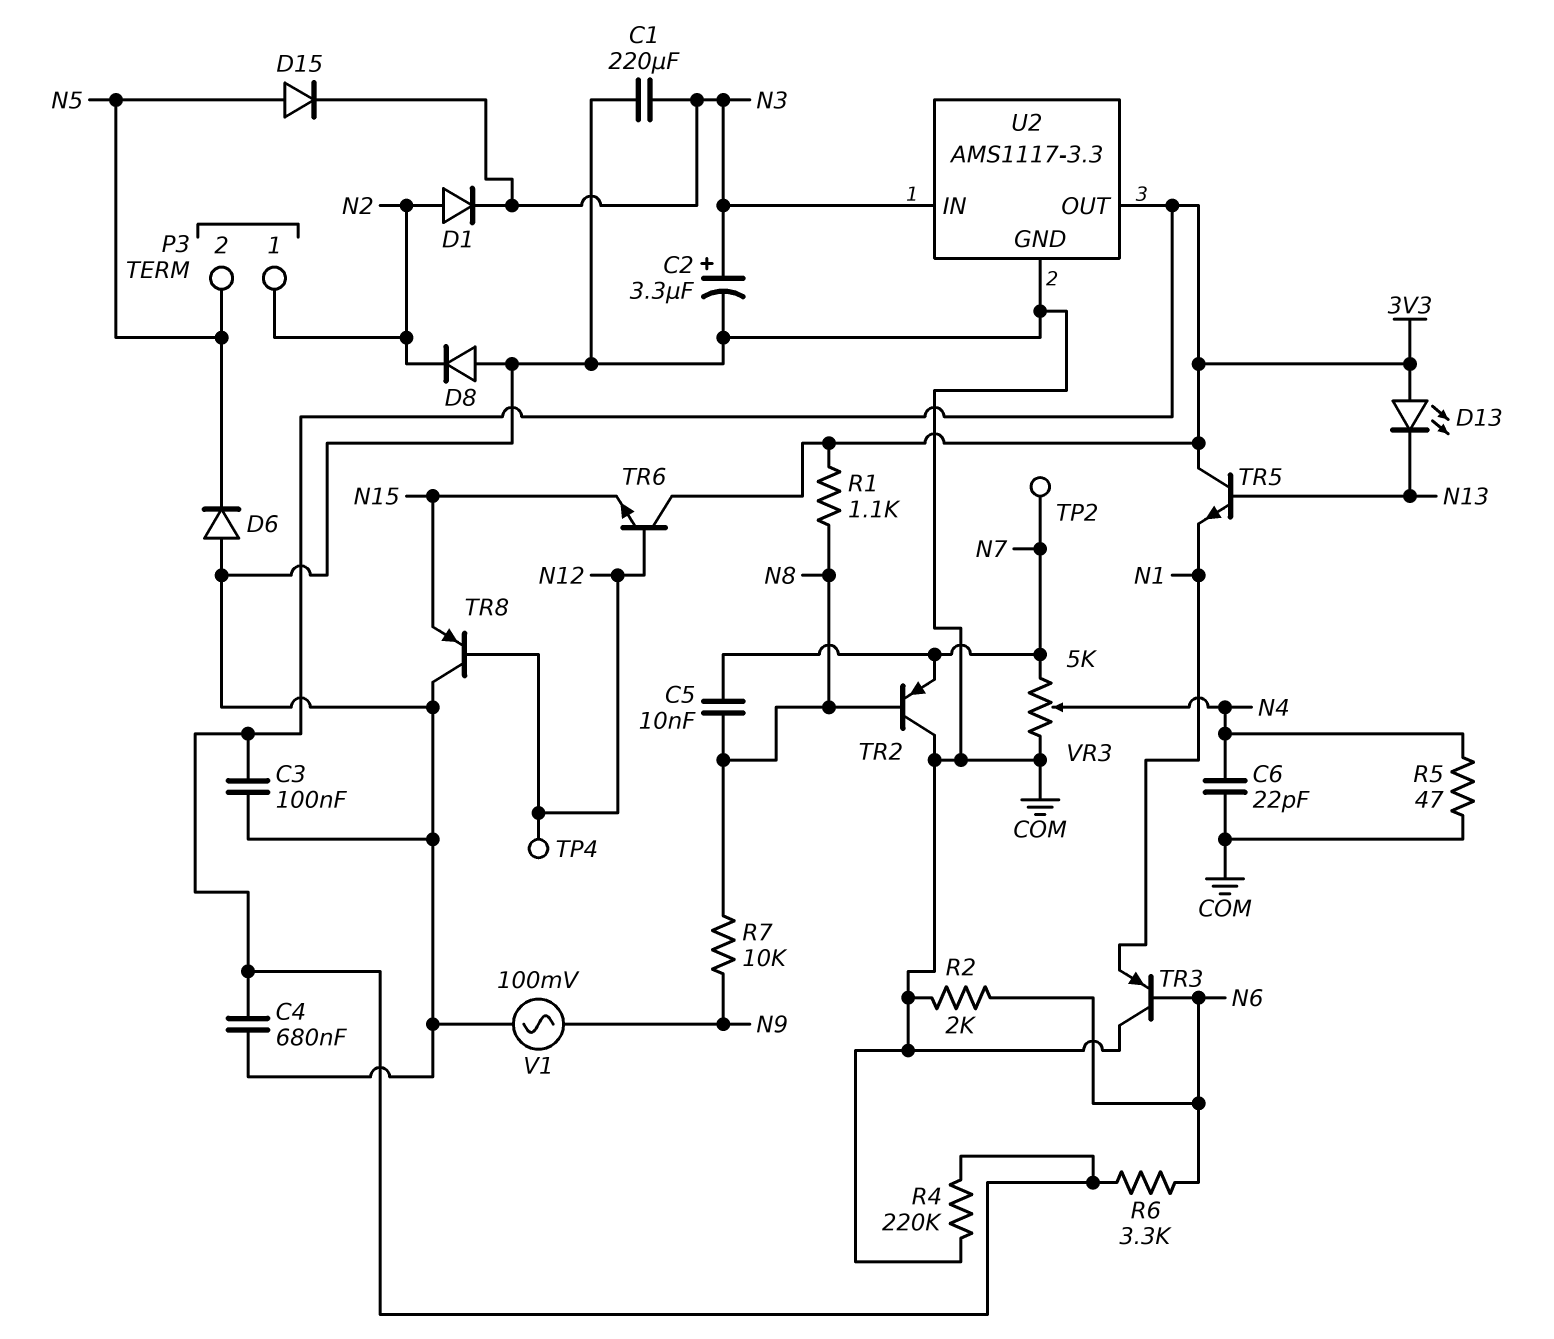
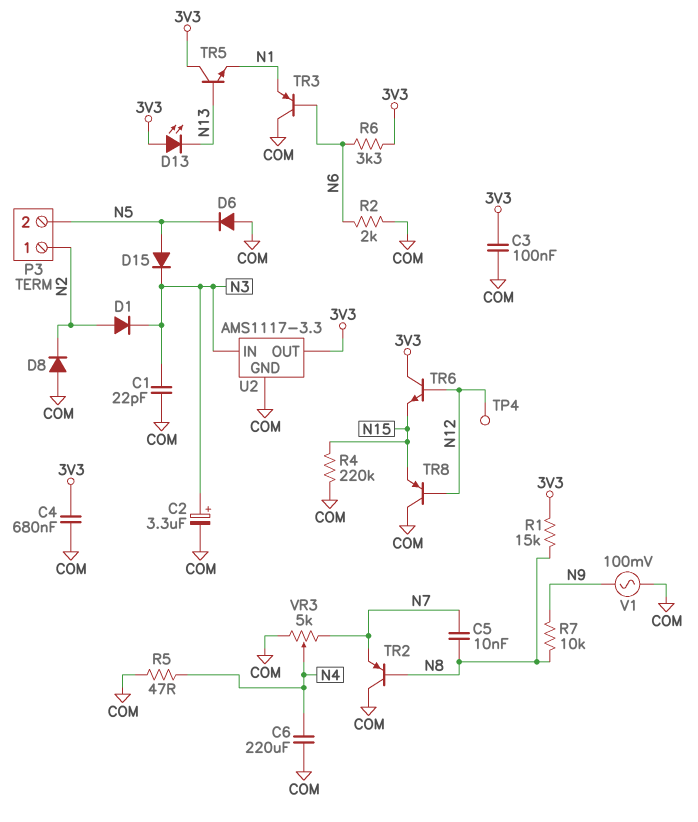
C1: 220uF (COM, N3) -> 22pF (COM, N3)
C6: 22pF (COM, N4) -> 220uF (COM, N4)
R1: 1.1k (3V3, N8) -> 15k (3V3, N8)
R4: 220k (3V3, COM) -> 220k (COM, N15)
TP2: test point (N7) -> none

